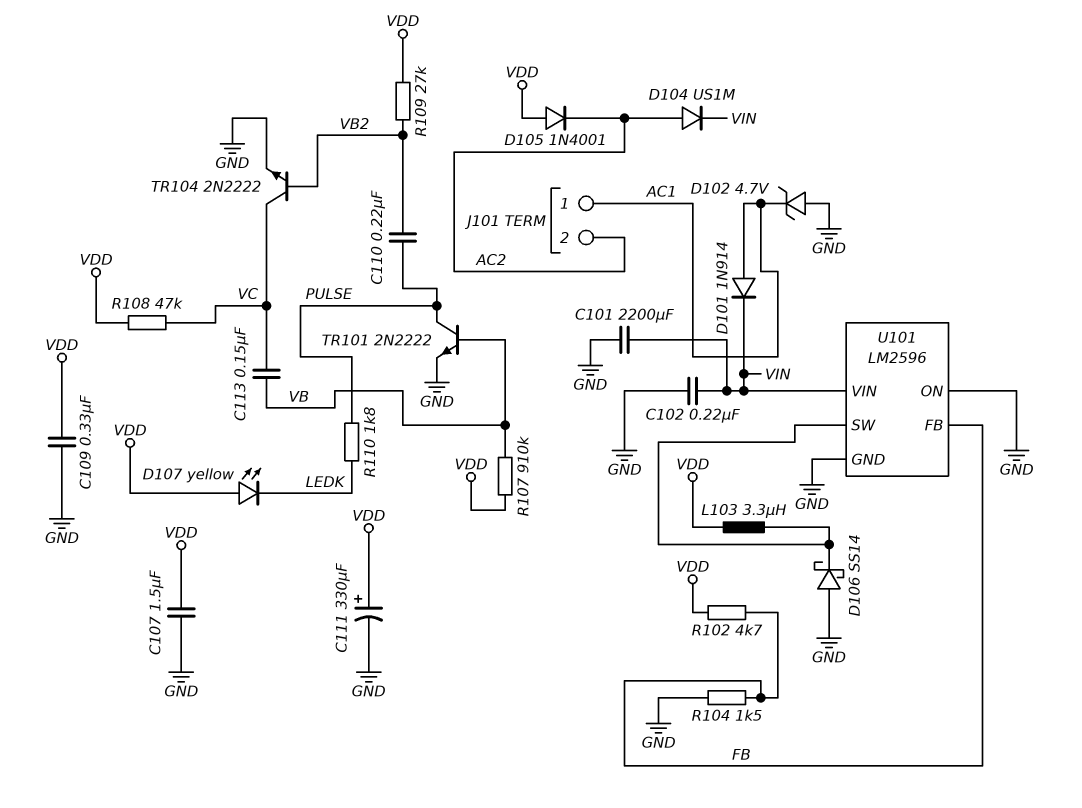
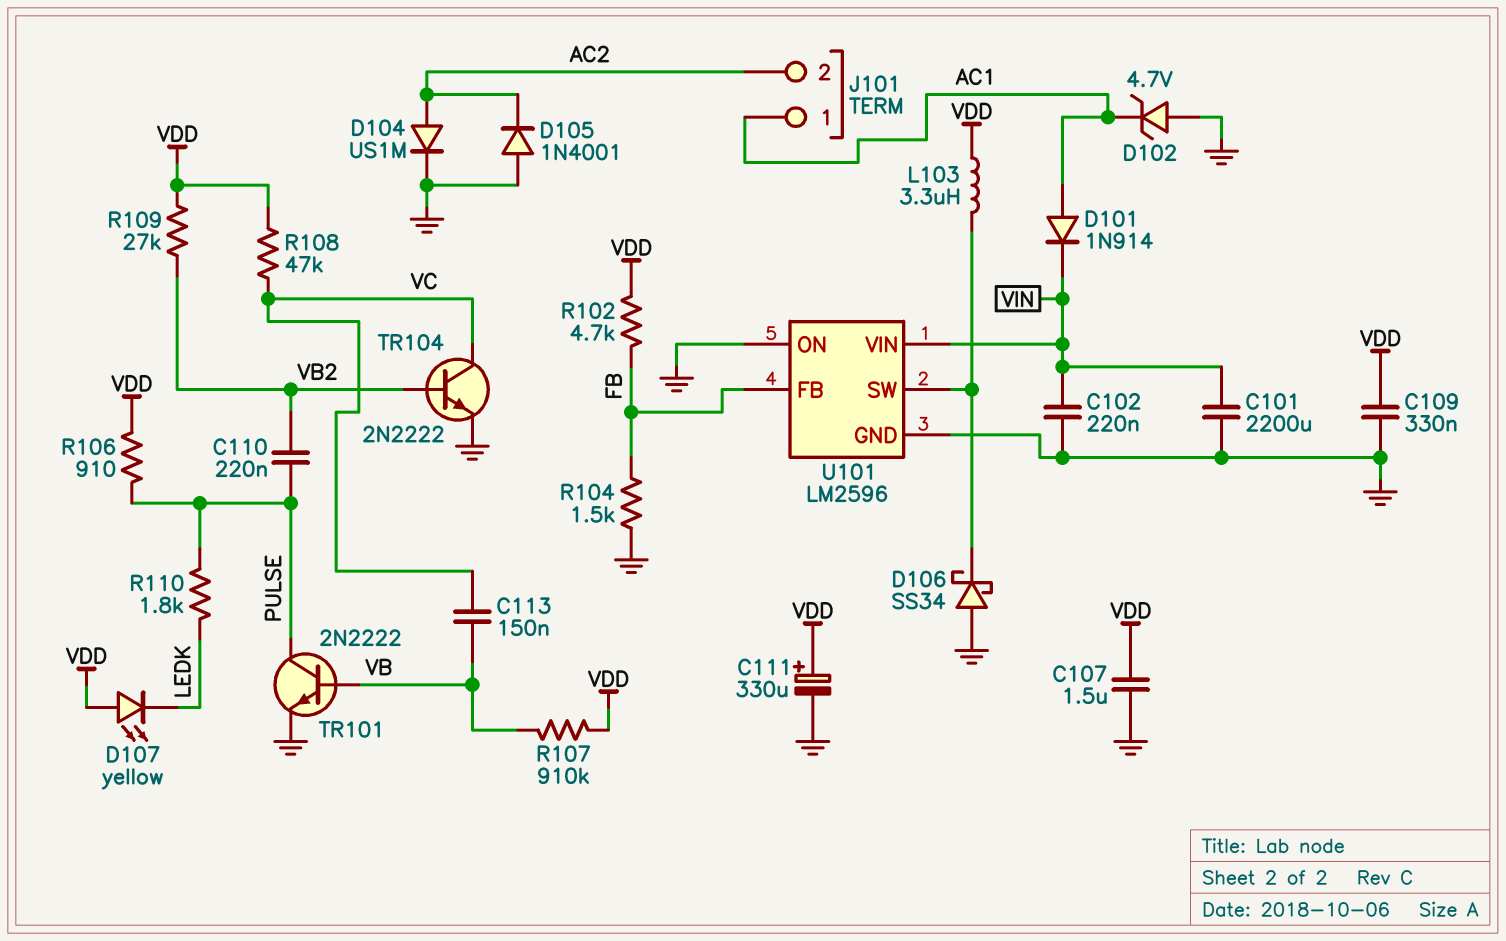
D104: diode US1M (A AC2, K VIN) -> diode US1M (A AC2, K GND)
D105: diode 1N4001 (A VDD, K AC2) -> diode 1N4001 (A GND, K AC2)
D106: schottky SS14 (A GND, K U101/SW) -> schottky SS34 (A GND, K U101/SW)
R106: none -> 910 (PULSE, VDD)

